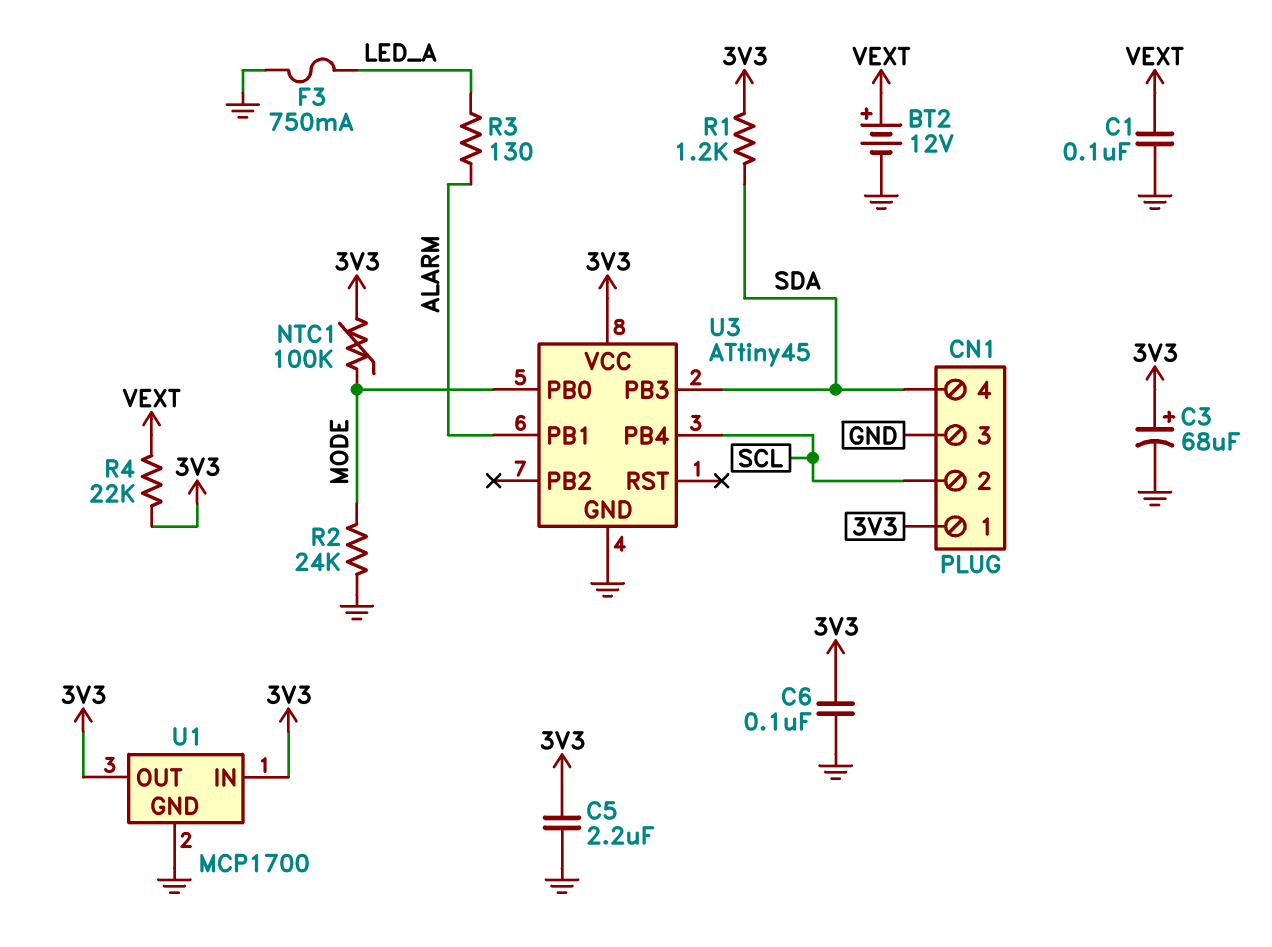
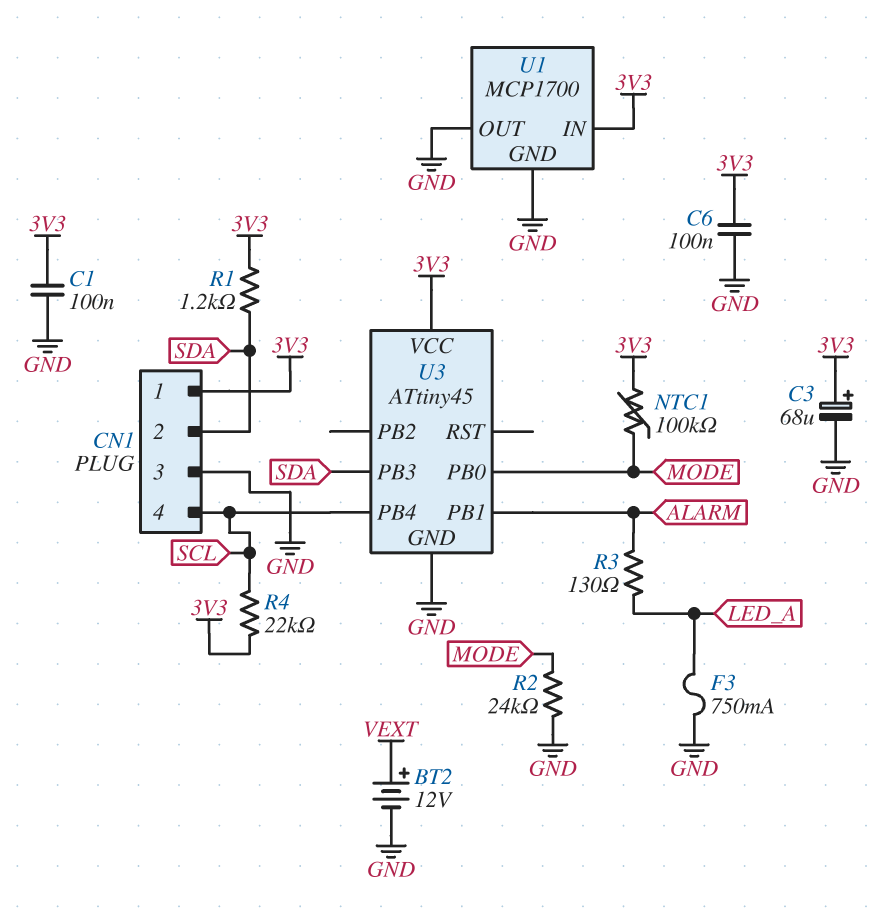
C1: 100nF (GND, VEXT) -> 100nF (3V3, GND)
C5: 2.2uF (3V3, GND) -> none
CN1 pin 2: SCL -> SDA
CN1 pin 4: SDA -> SCL
R4: 22k (3V3, VEXT) -> 22k (3V3, SCL)
U1 pin OUT: 3V3 -> GND

